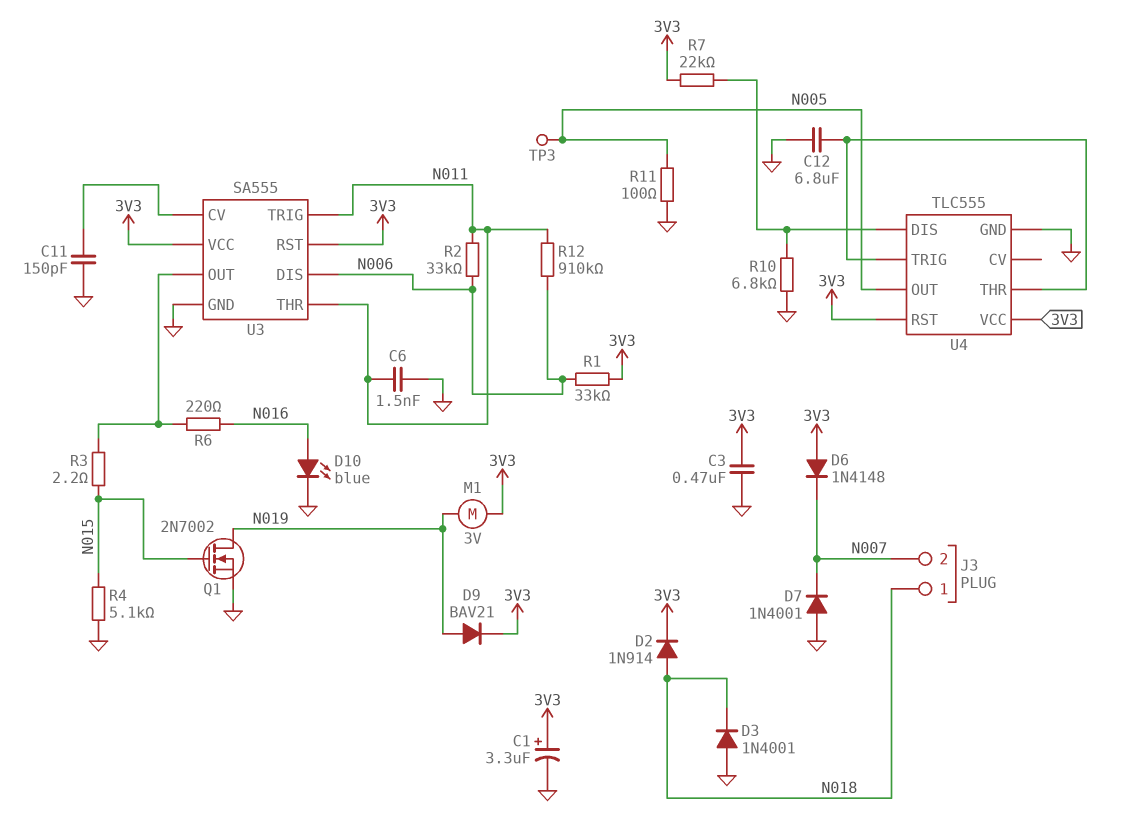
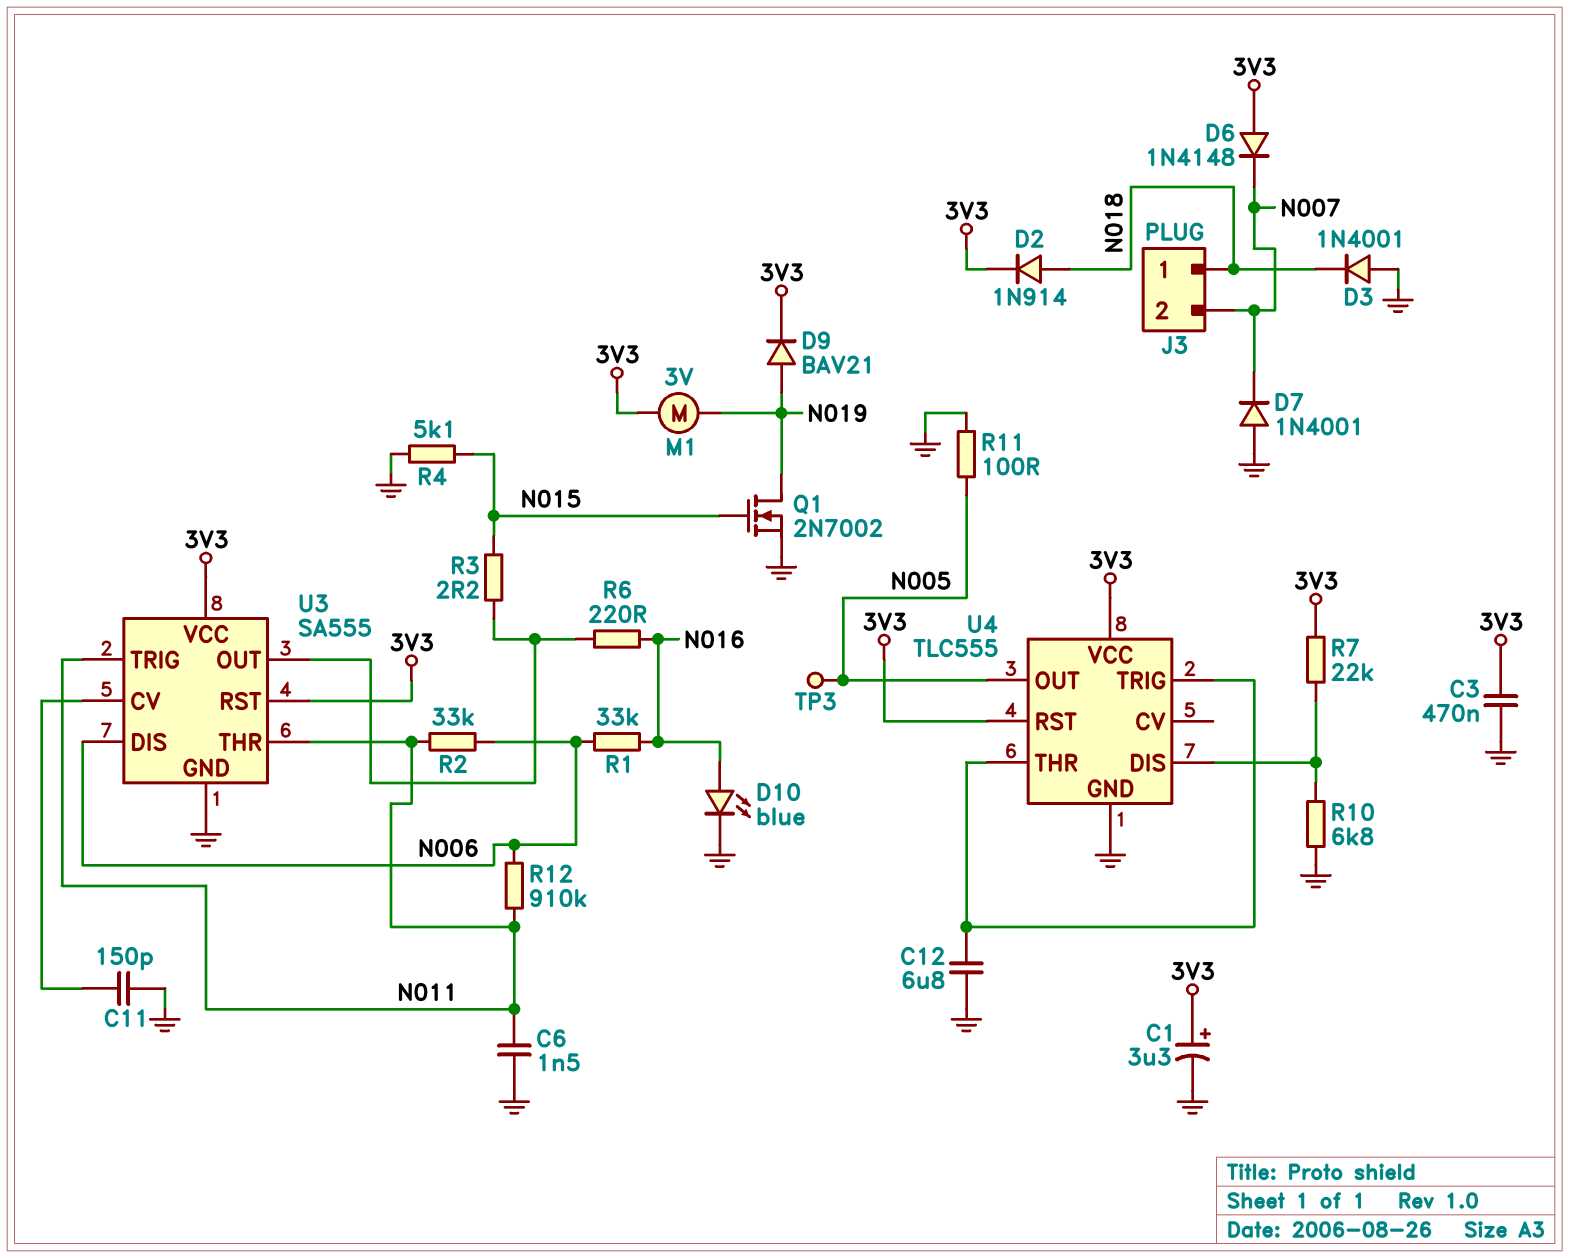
R1: 33k (3V3, N006) -> 33k (N006, N016)

